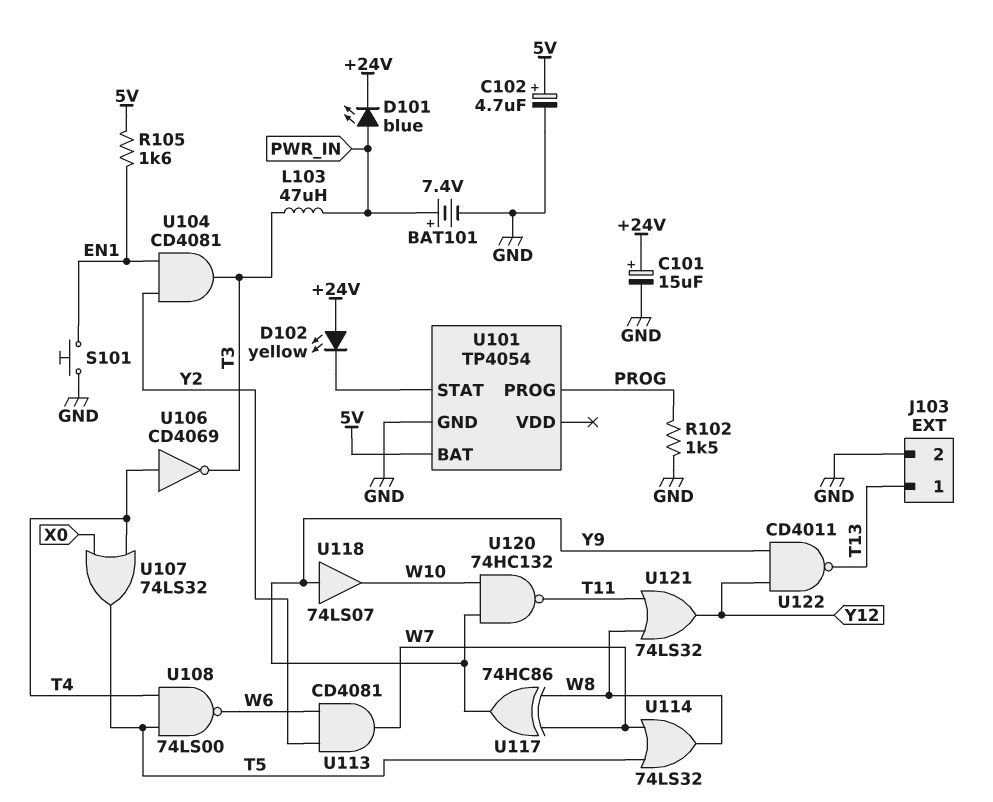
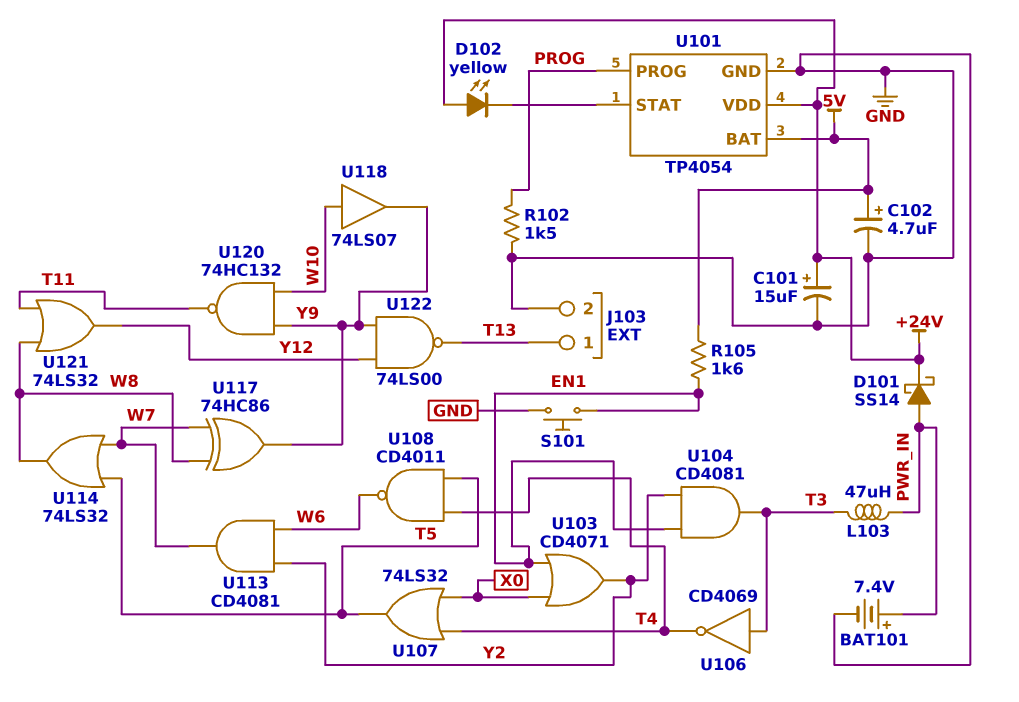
D101: LED blue (A PWR_IN, K +24V) -> schottky SS14 (A PWR_IN, K +24V)
U101 pin VDD: none -> +24V
U103: none -> OR CD4071 (in EN1, in X0, out Y2)
U106: NOT CD4069 (in T4, out T3) -> NOT CD4069 (in T3, out T4)
U108: NAND 74LS00 (in T4, in T5, out W6) -> NAND CD4011 (in T4, in T5, out W6)
U118: buffer 74LS07 (in Y9, out W10) -> buffer 74LS07 (in W10, out Y9)
U122: NAND CD4011 (in Y9, in Y12, out T13) -> NAND 74LS00 (in Y9, in Y12, out T13)

